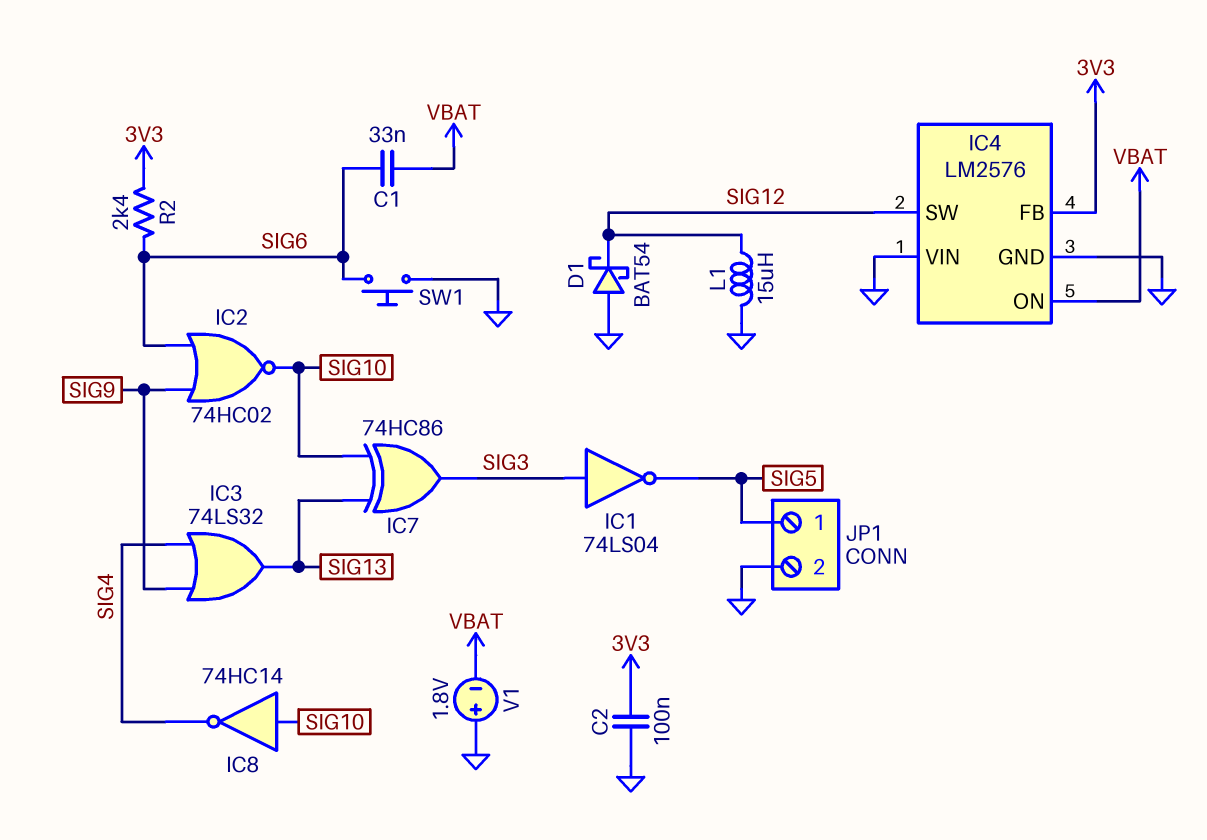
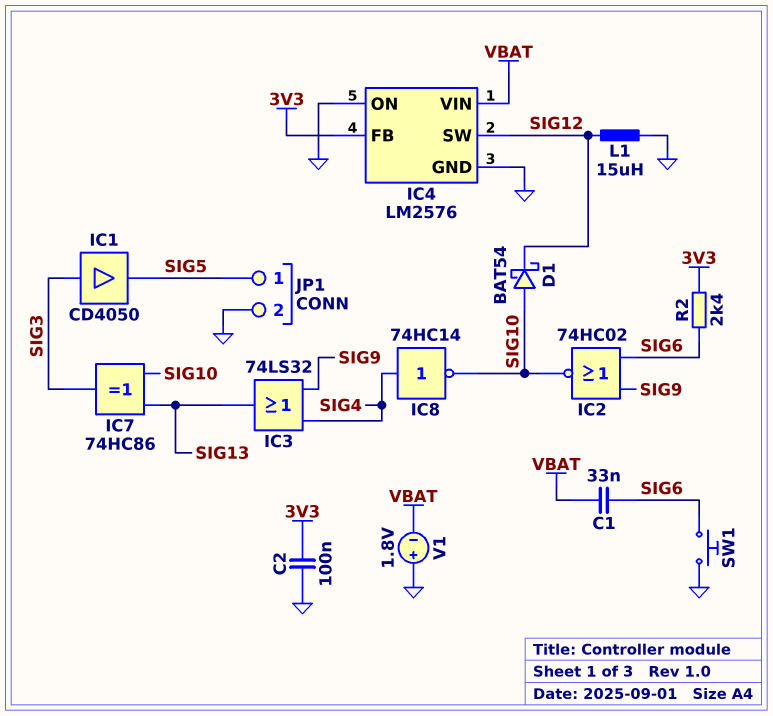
D1: schottky BAT54 (A GND, K SIG12) -> schottky BAT54 (A SIG10, K SIG12)
IC1: NOT 74LS04 (in SIG3, out SIG5) -> buffer CD4050 (in SIG3, out SIG5)
IC4 pin ON: VBAT -> GND
IC4 pin VIN: GND -> VBAT
IC8: NOT 74HC14 (in SIG10, out SIG4) -> NOT 74HC14 (in SIG4, out SIG10)

